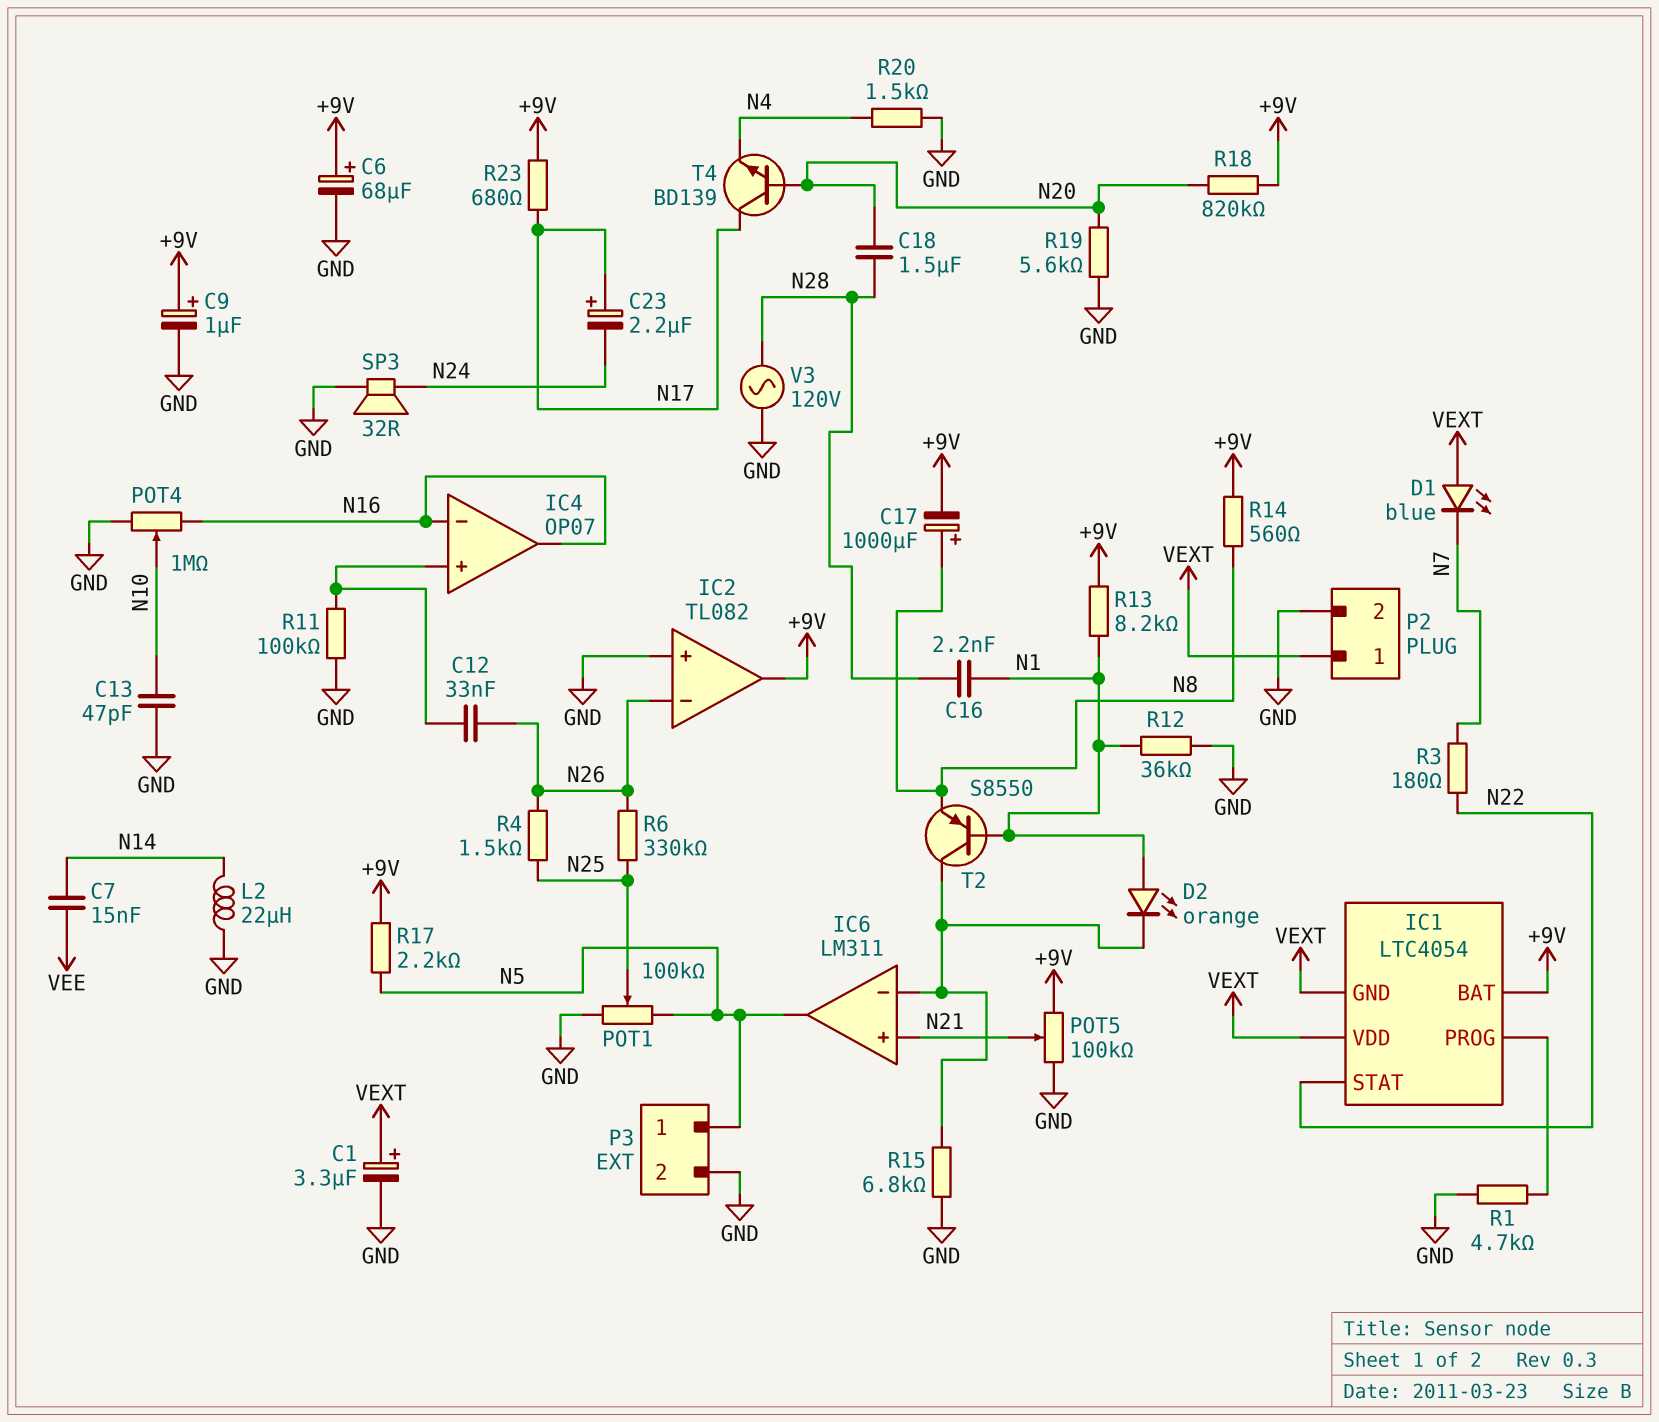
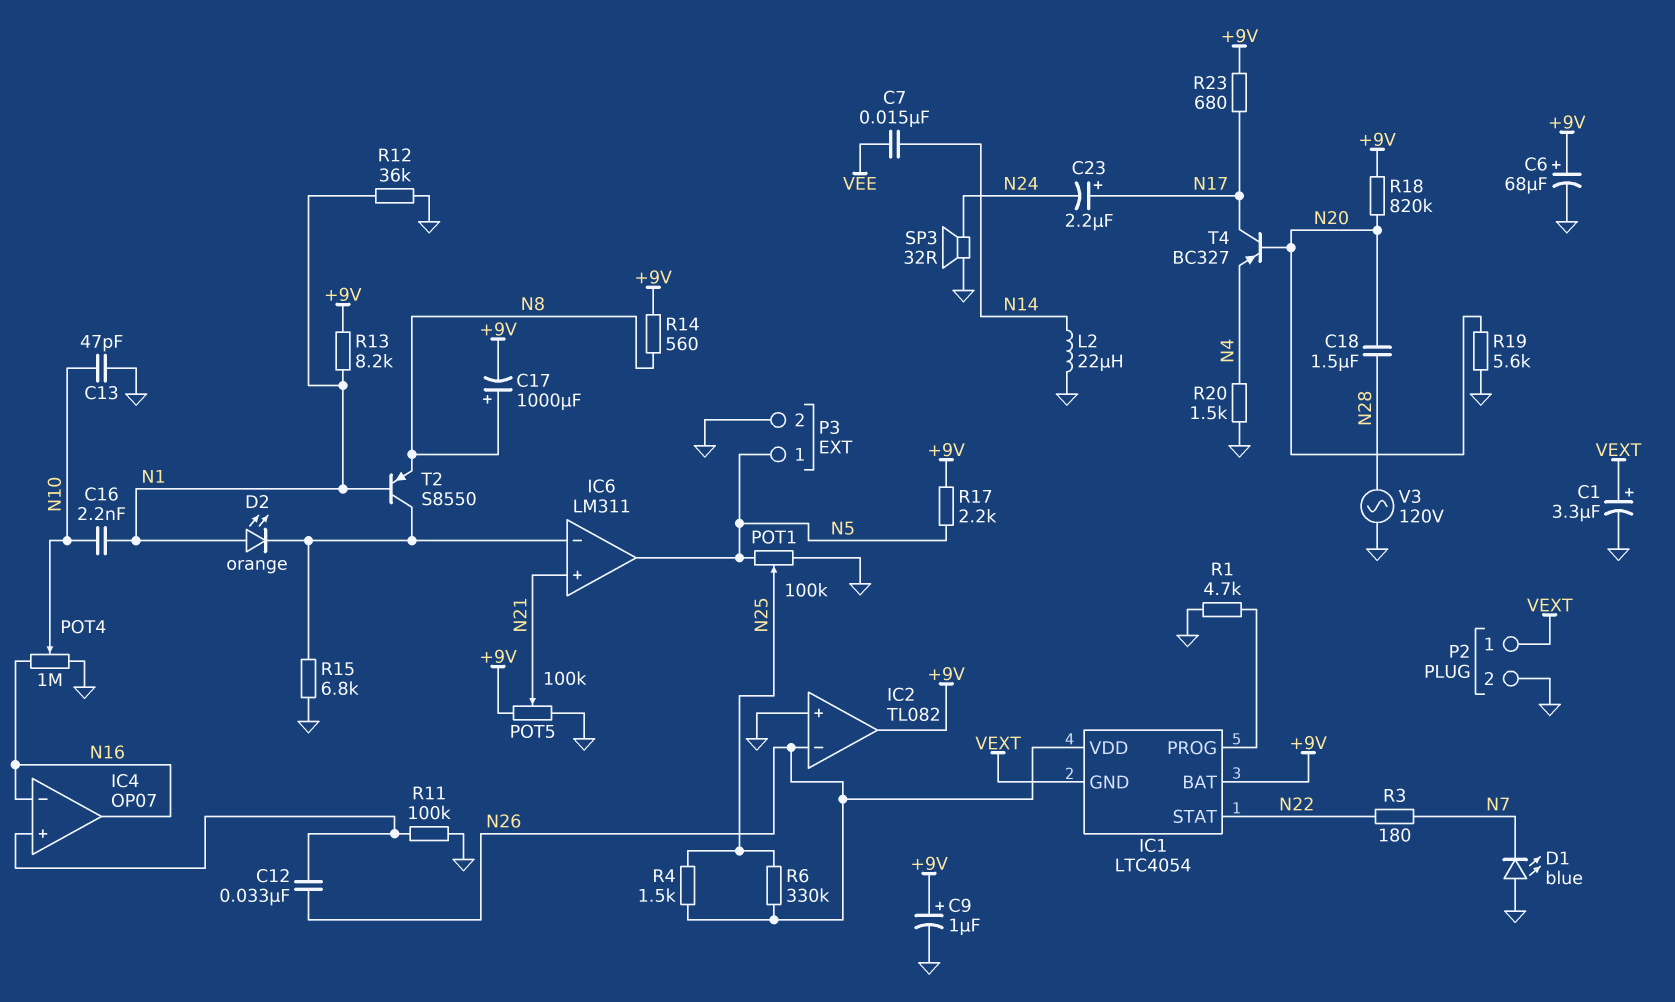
C16: 2.2nF (N1, N28) -> 2.2nF (N1, N10)
D1: LED blue (A VEXT, K N7) -> LED blue (A GND, K N7)
IC1 pin VDD: VEXT -> N26
T4: NPN BD139 (B N20, C N17, E N4) -> PNP BC327 (B N20, C N17, E N4)

